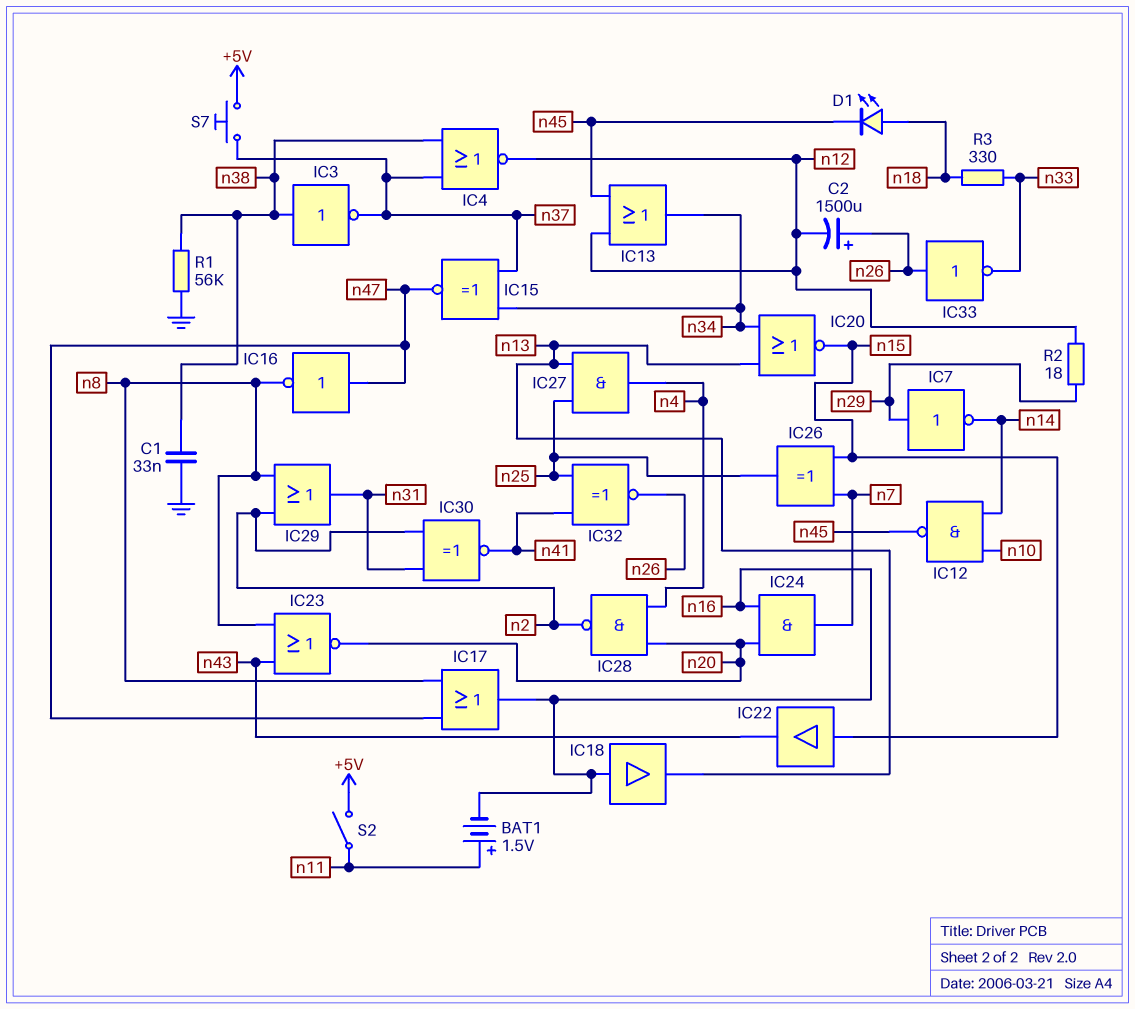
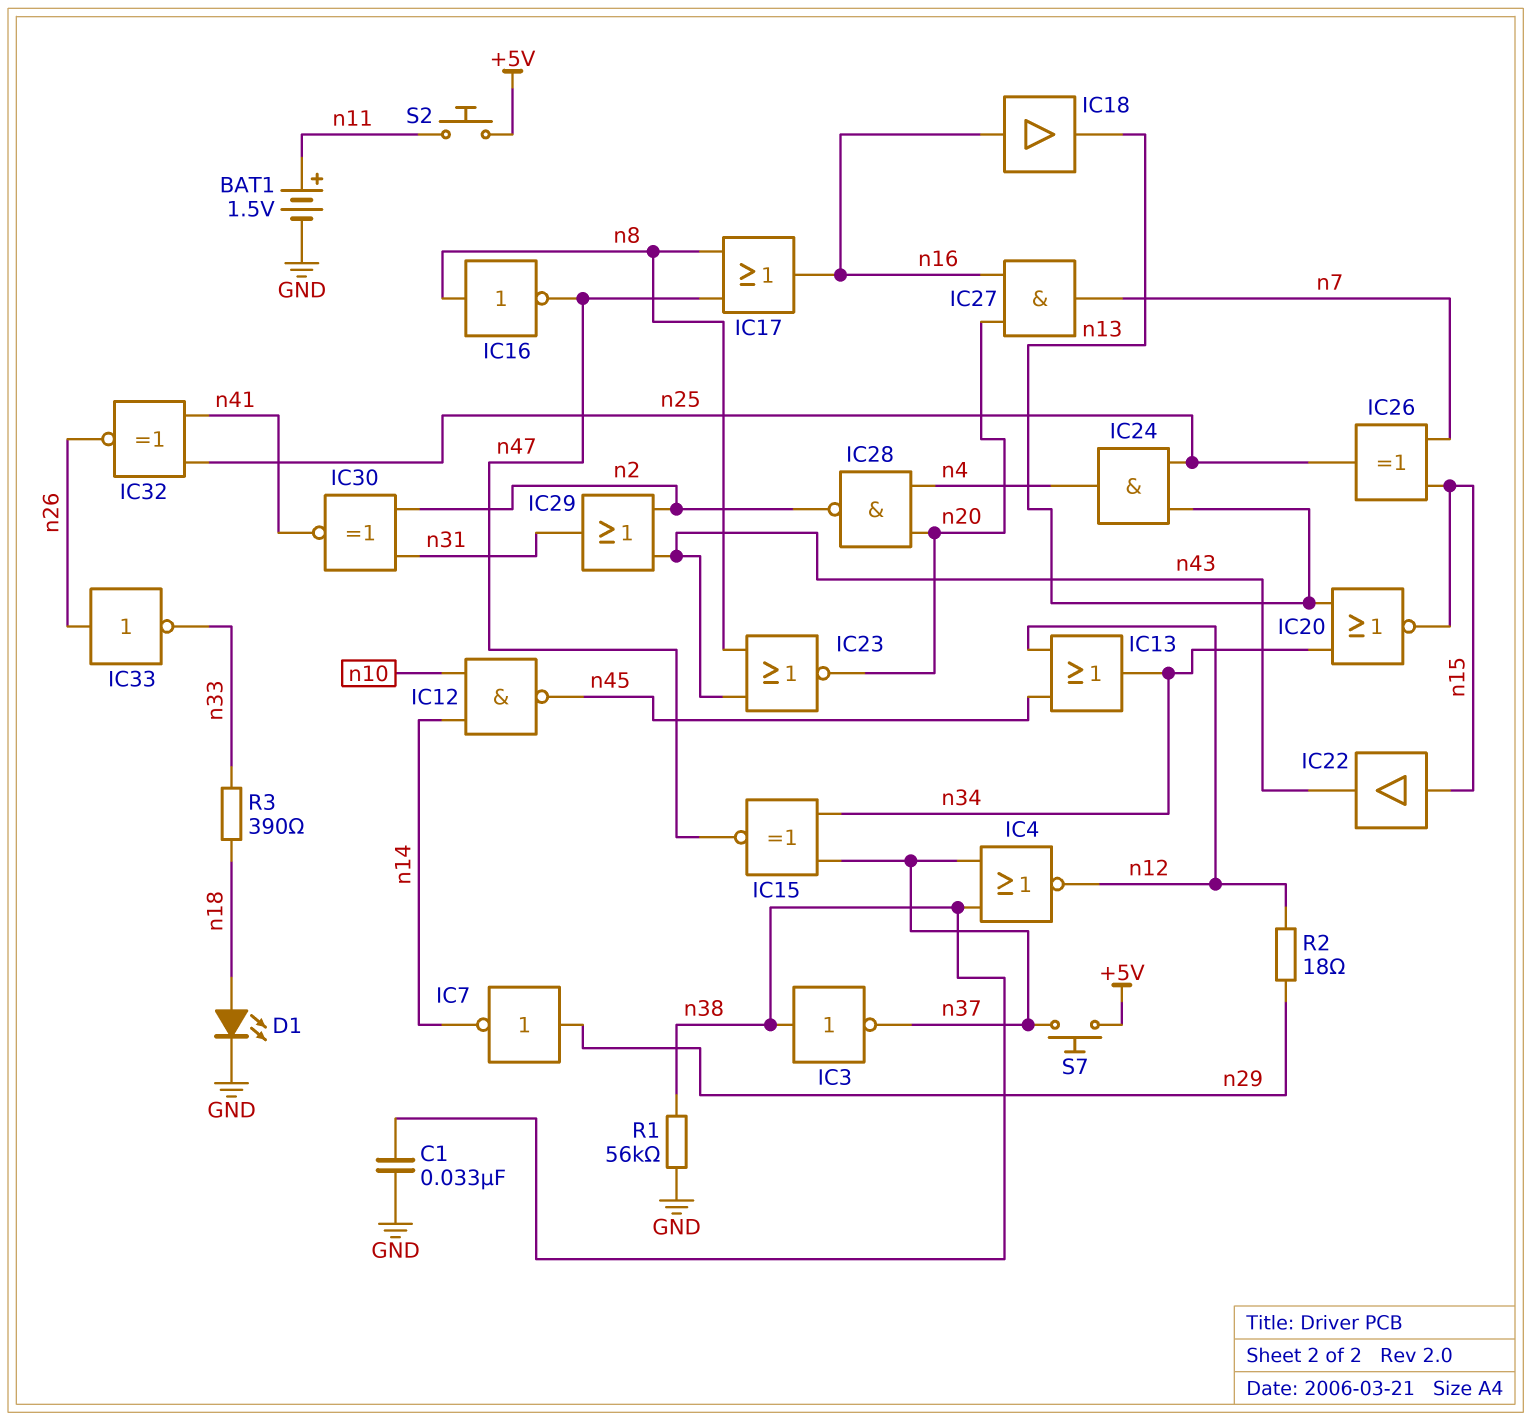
BAT1: 1.5V (plus n11, minus n16) -> 1.5V (plus n11, minus GND)
C2: 1500uF (plus n26, minus n12) -> none
D1: LED (A n18, K n45) -> LED (A n18, K GND)
IC16: NOT (in n47, out n8) -> NOT (in n8, out n47)
IC24: AND (in n16, in n20, out n7) -> AND (in n13, in n25, out n4)
IC27: AND (in n13, in n25, out n4) -> AND (in n16, in n20, out n7)
IC29: OR (in n2, in n8, out n31) -> OR (in n2, in n43, out n31)
R3: 330 (n18, n33) -> 390 (n18, n33)
S2: switch (+5V, n11) -> button (+5V, n11)

